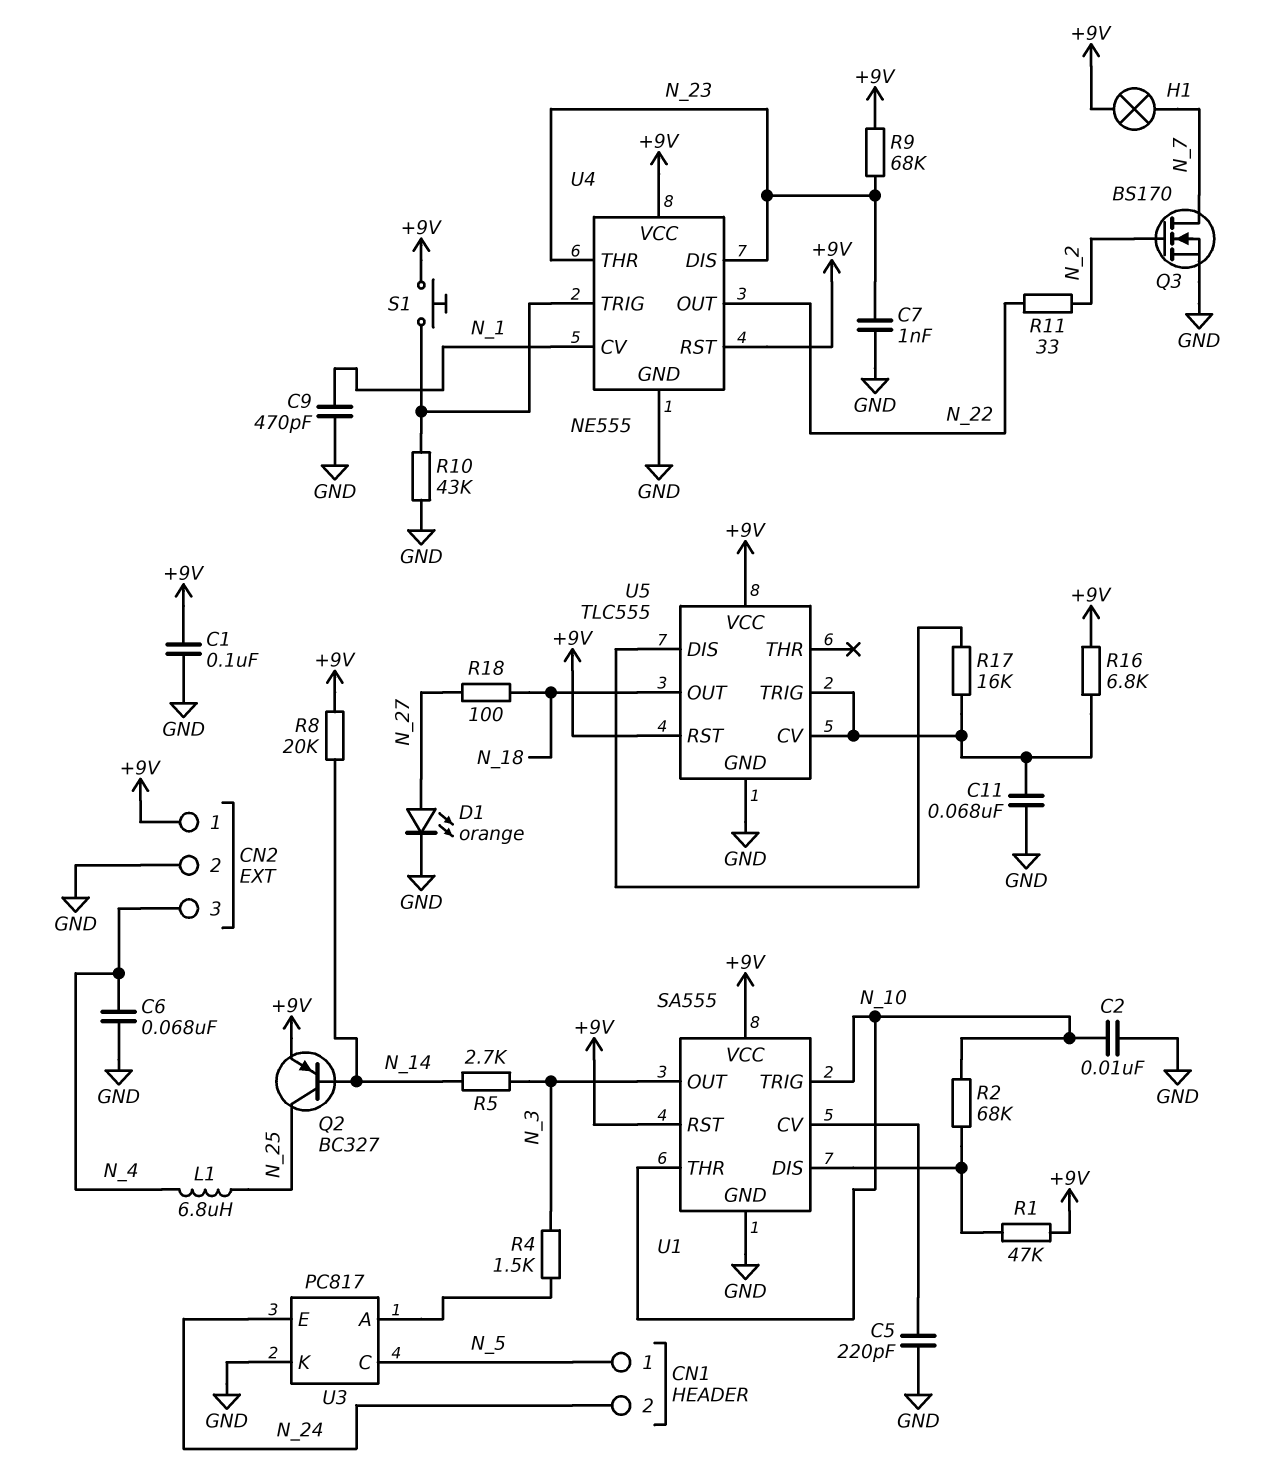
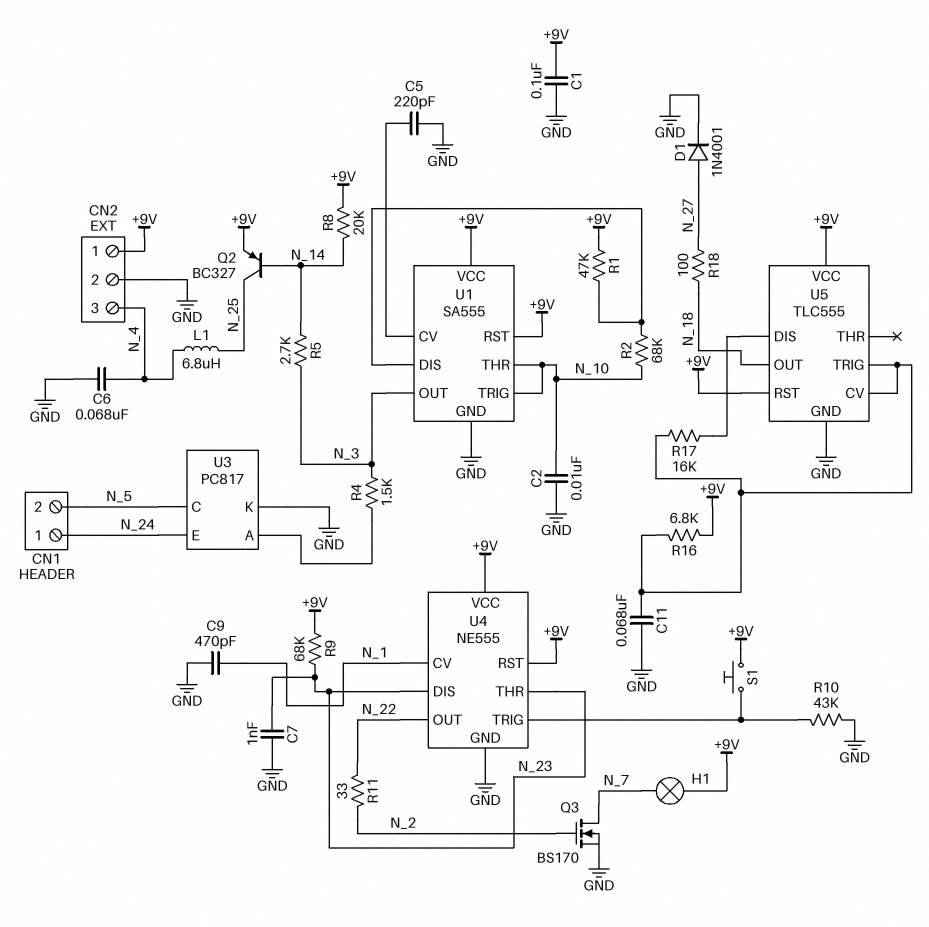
CN1 pin 1: N_5 -> N_24
CN1 pin 2: N_24 -> N_5
D1: LED orange (A N_27, K GND) -> diode 1N4001 (A N_27, K GND)

